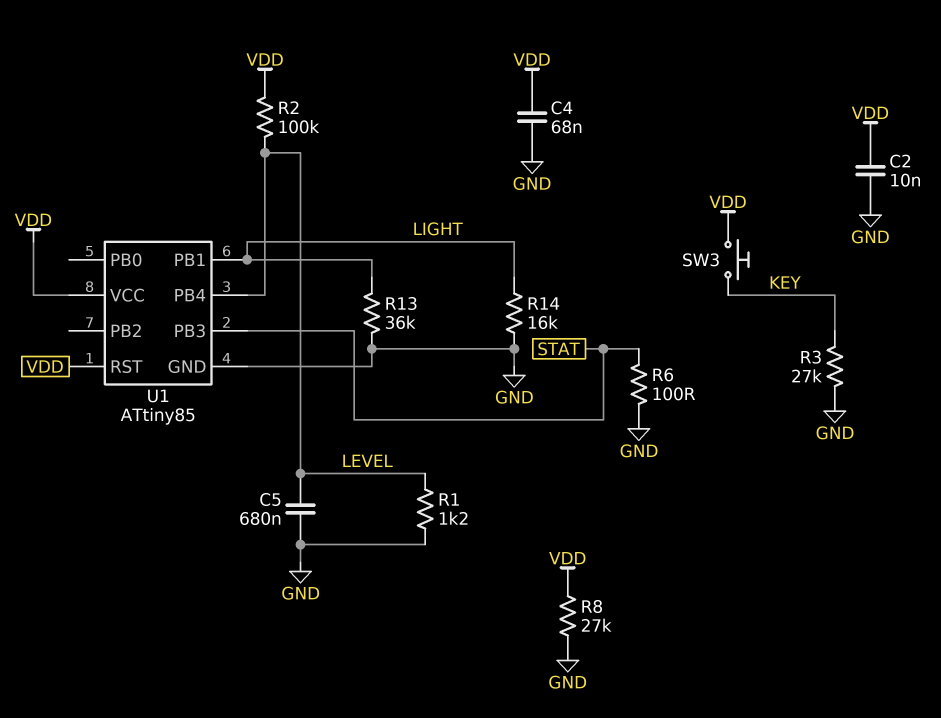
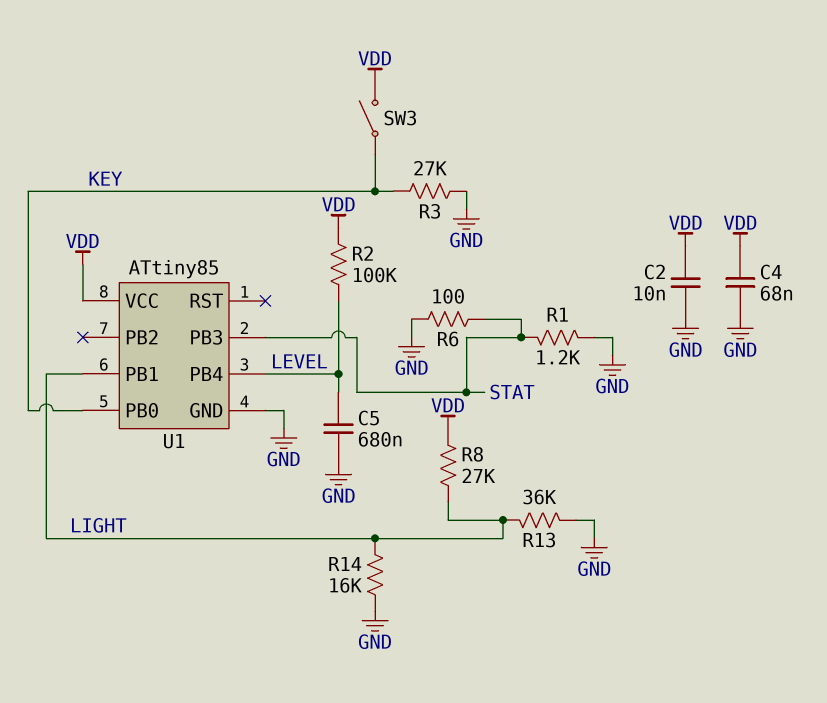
R1: 1.2k (GND, LEVEL) -> 1.2k (GND, STAT)
R8: 27k (GND, VDD) -> 27k (LIGHT, VDD)
SW3: button (KEY, VDD) -> switch (KEY, VDD)
U1 pin PB0: none -> KEY
U1 pin RST: VDD -> none

